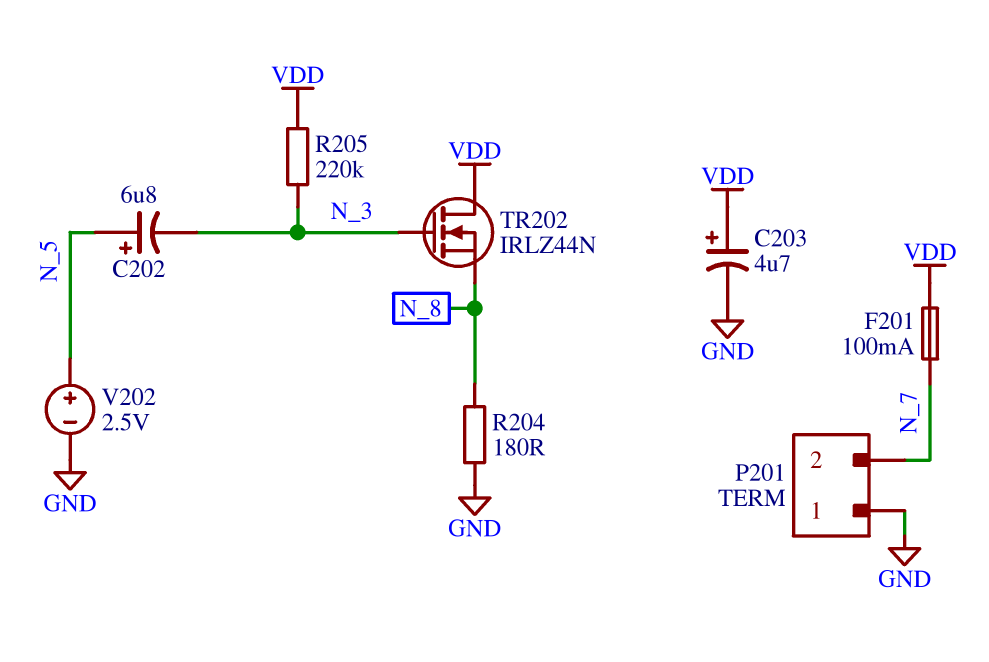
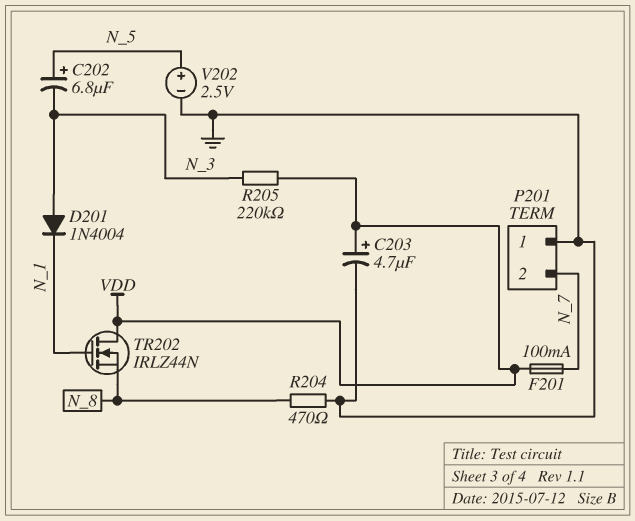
D201: none -> diode 1N4004 (A N_3, K N_1)
R204: 180 (GND, N_8) -> 470 (GND, N_8)
TR202: NMOS IRLZ44N (G N_3, D VDD, S N_8) -> NMOS IRLZ44N (G N_1, D VDD, S N_8)

